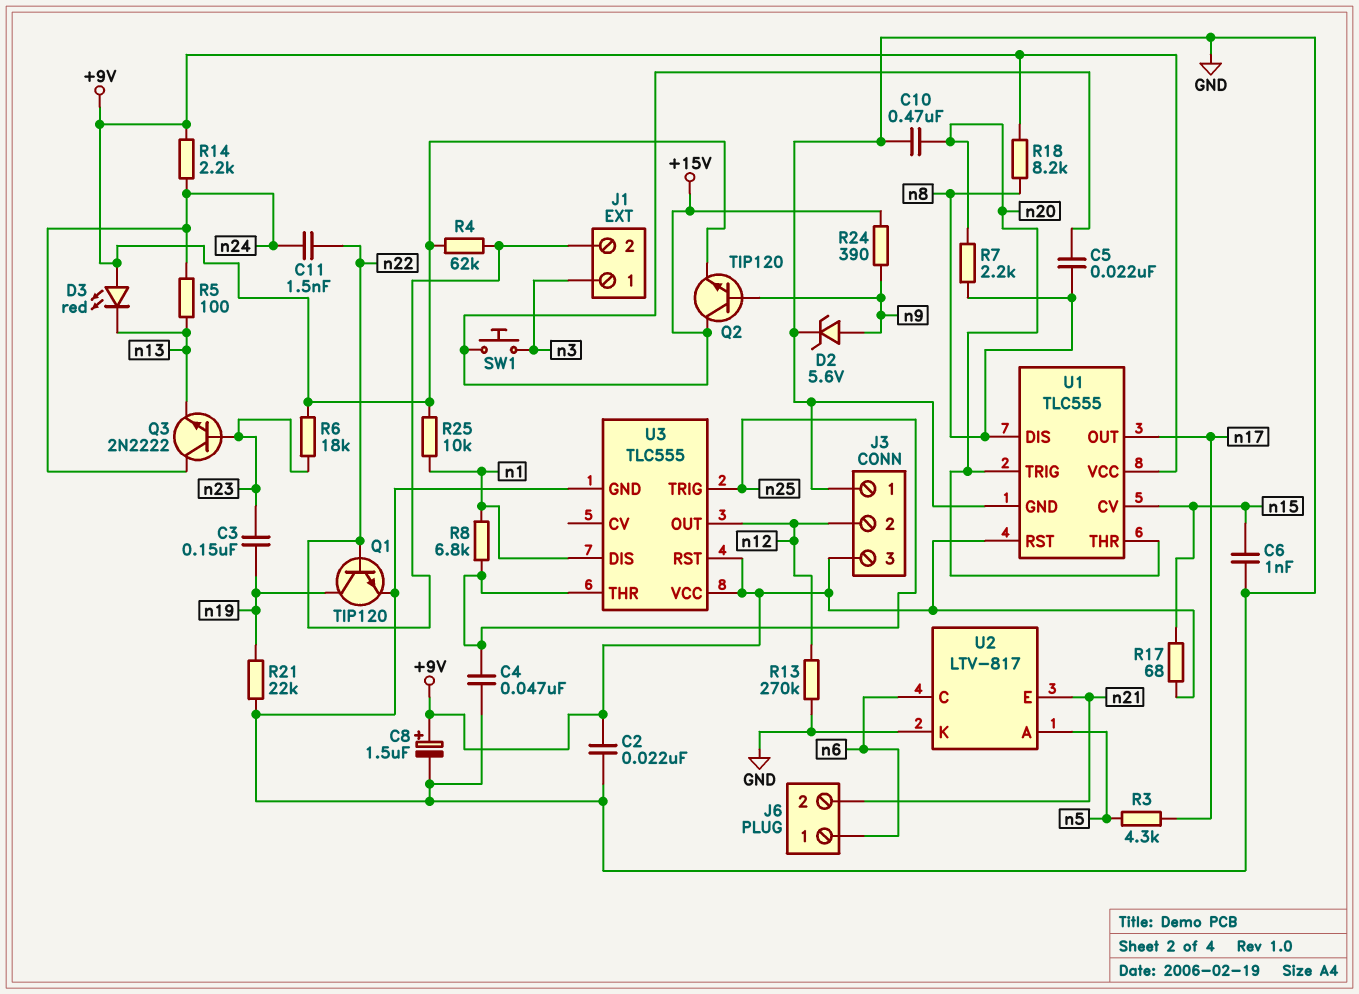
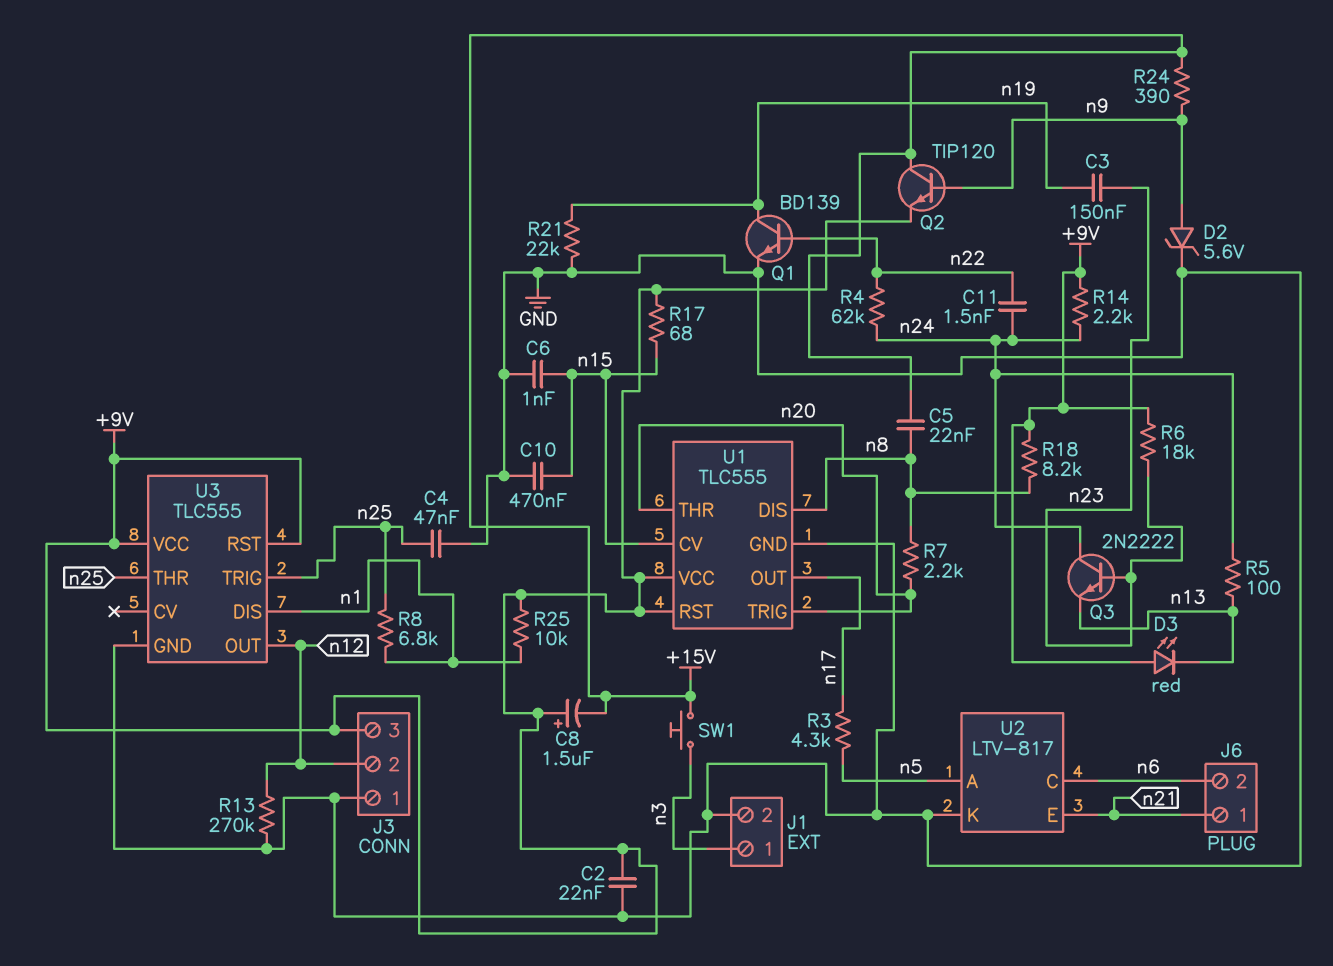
C8: 1.5uF (plus +9V, minus GND) -> 1.5uF (plus +9V, minus +15V)
C10: 470nF (GND, n20) -> 470nF (GND, n15)
J1 pin 2: n22 -> GND
J6 pin 1: n6 -> n21
J6 pin 2: n21 -> n6
Q1: NPN TIP120 (B n22, C n19, E GND) -> NPN BD139 (B n22, C n19, E GND)
R4: 62k (+9V, n22) -> 62k (n22, n24)

